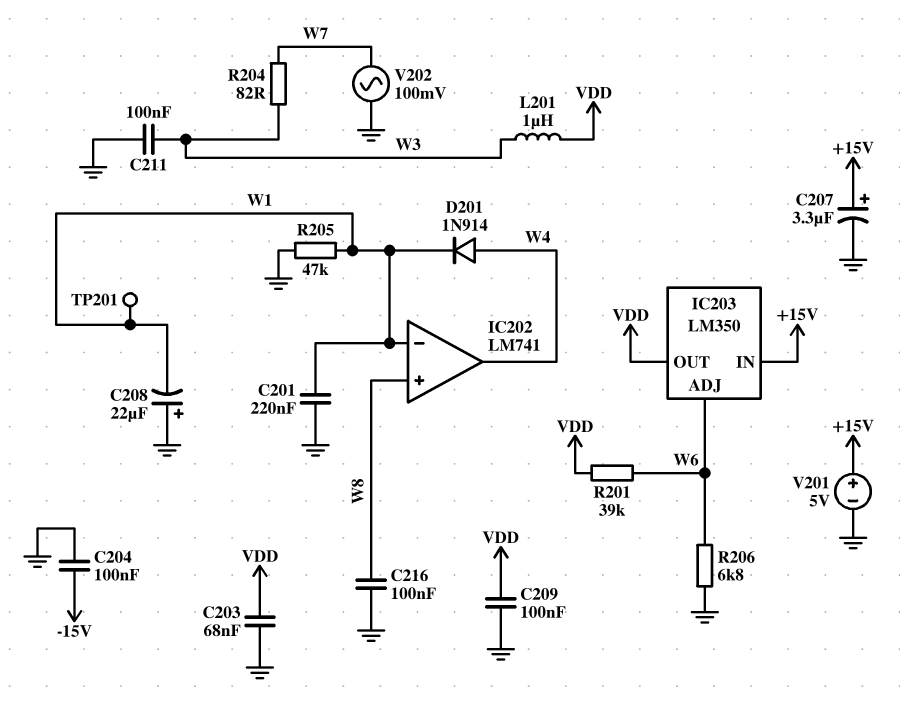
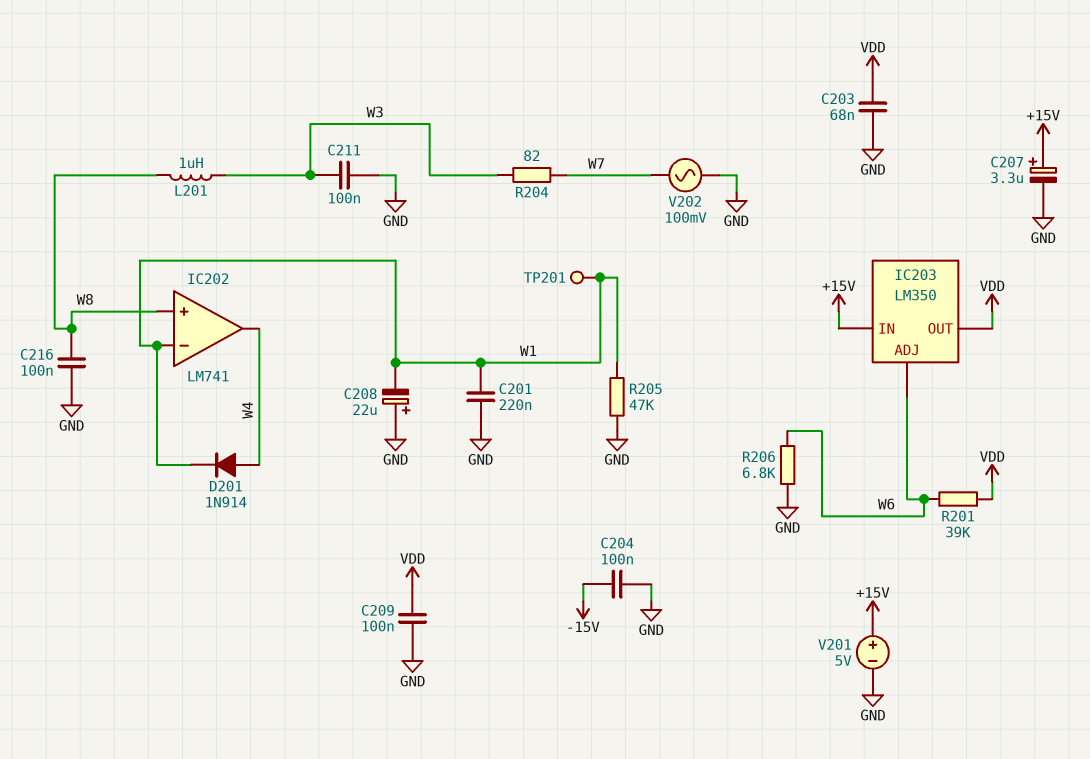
L201: 1uH (VDD, W3) -> 1uH (W3, W8)

